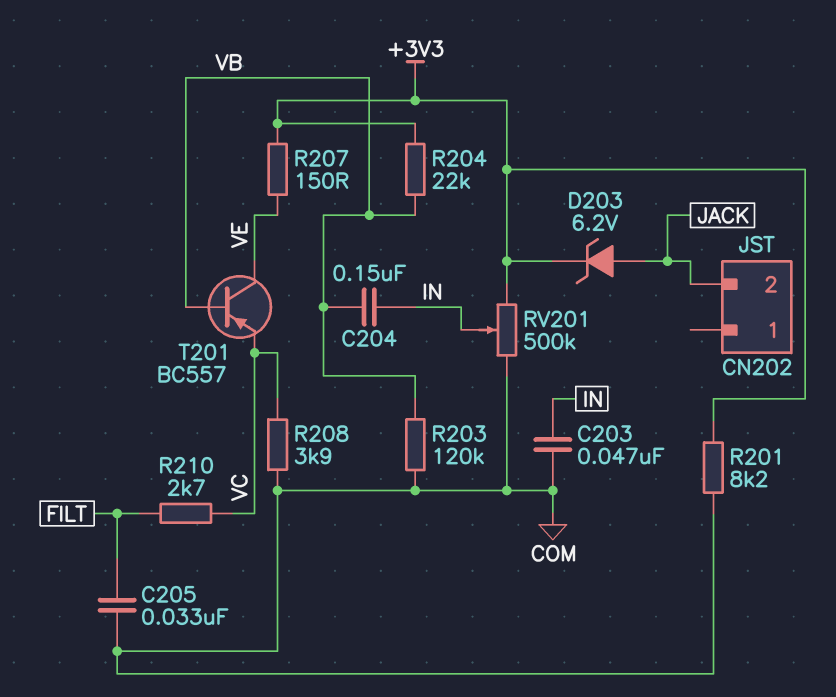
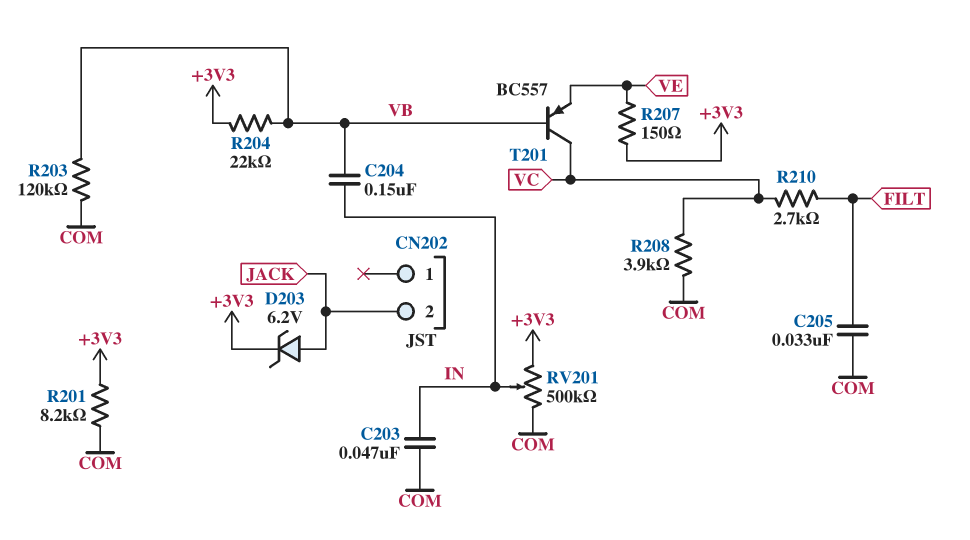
T201: PNP BC557 (B VB, C VE, E VC) -> PNP BC557 (B VB, C VC, E VE)

